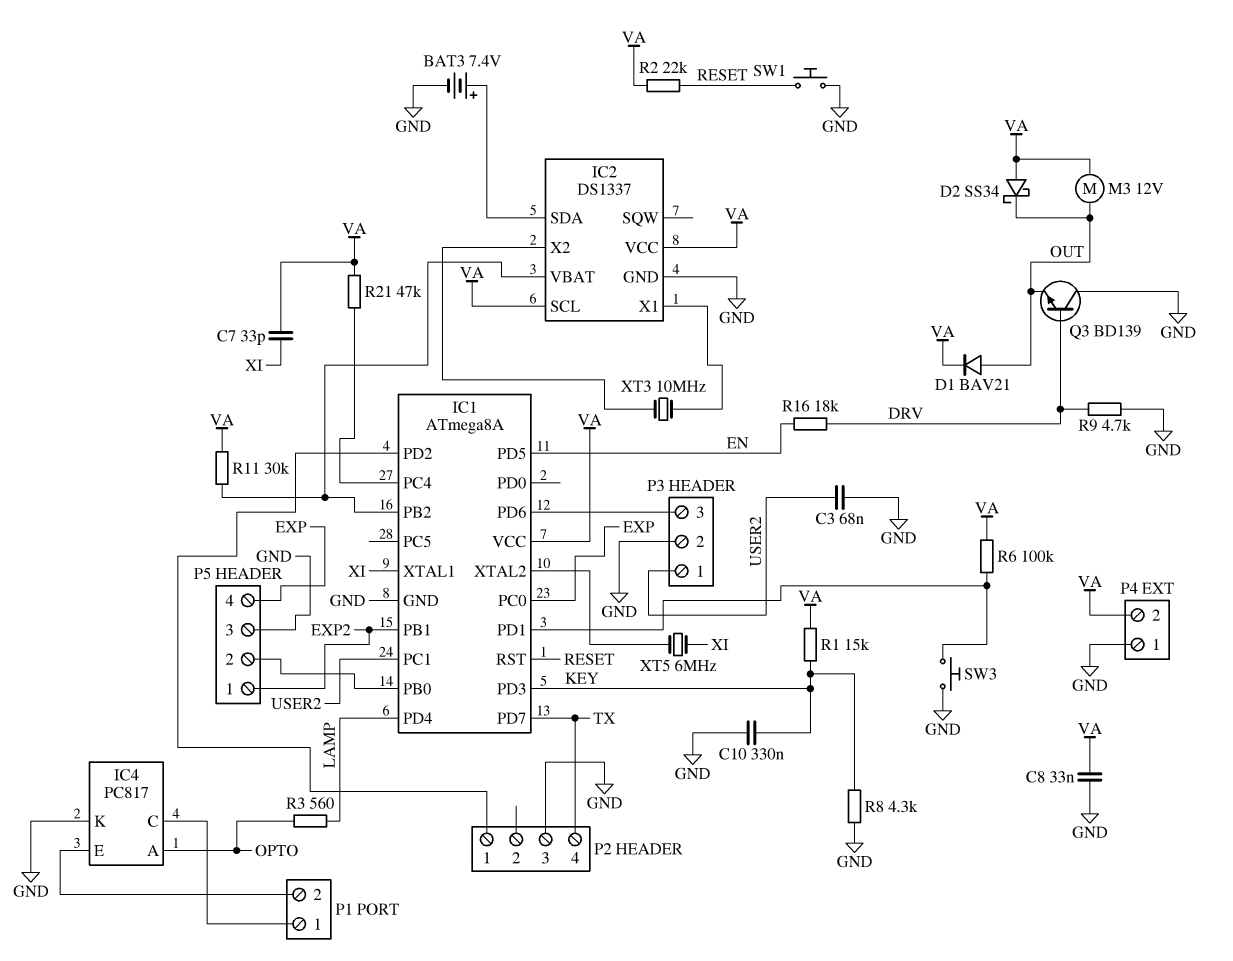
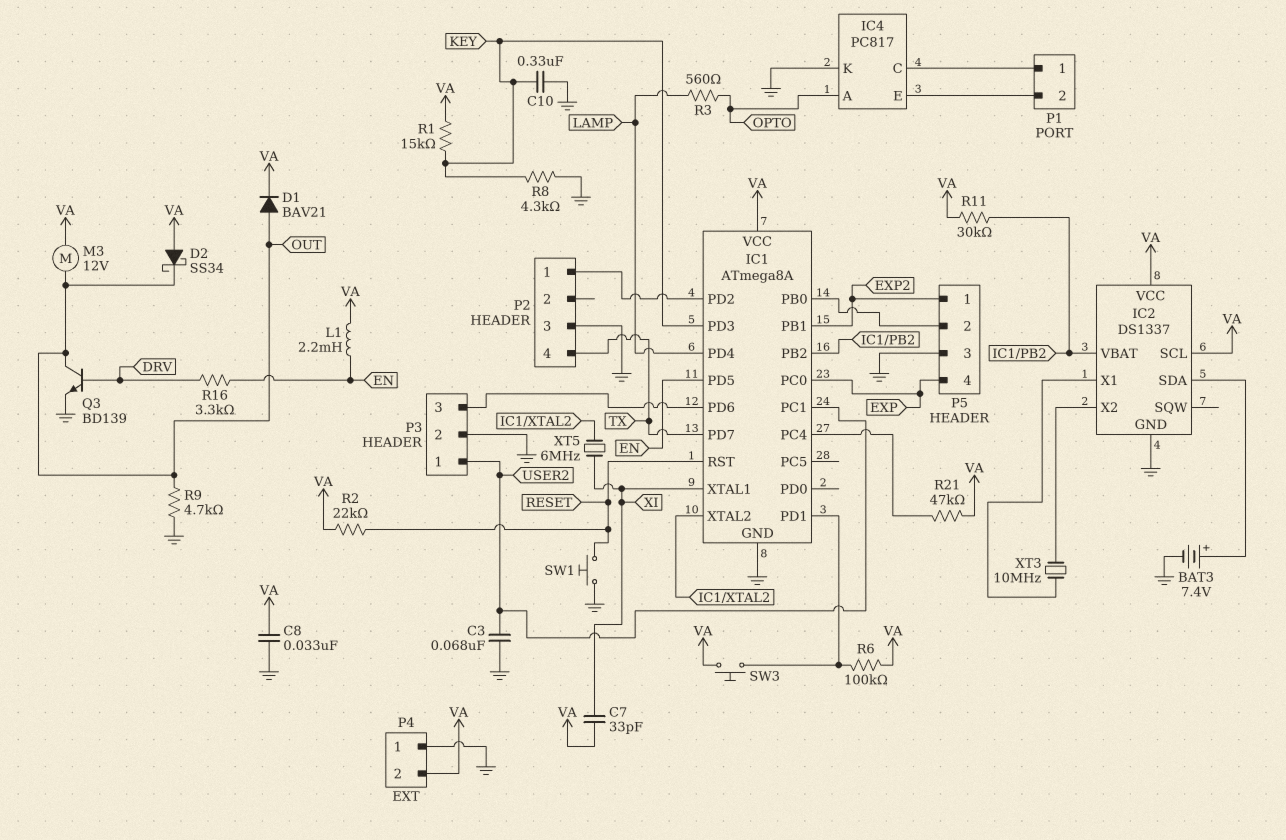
L1: none -> 2.2mH (EN, VA)
Q3: NPN BD139 (B DRV, C GND, E OUT) -> NPN BD139 (B DRV, C OUT, E GND)
R9: 4.7k (DRV, GND) -> 4.7k (GND, OUT)
R16: 18k (DRV, EN) -> 3.3k (DRV, EN)
SW3: button (GND, IC1/PD1) -> button (IC1/PD1, VA)

